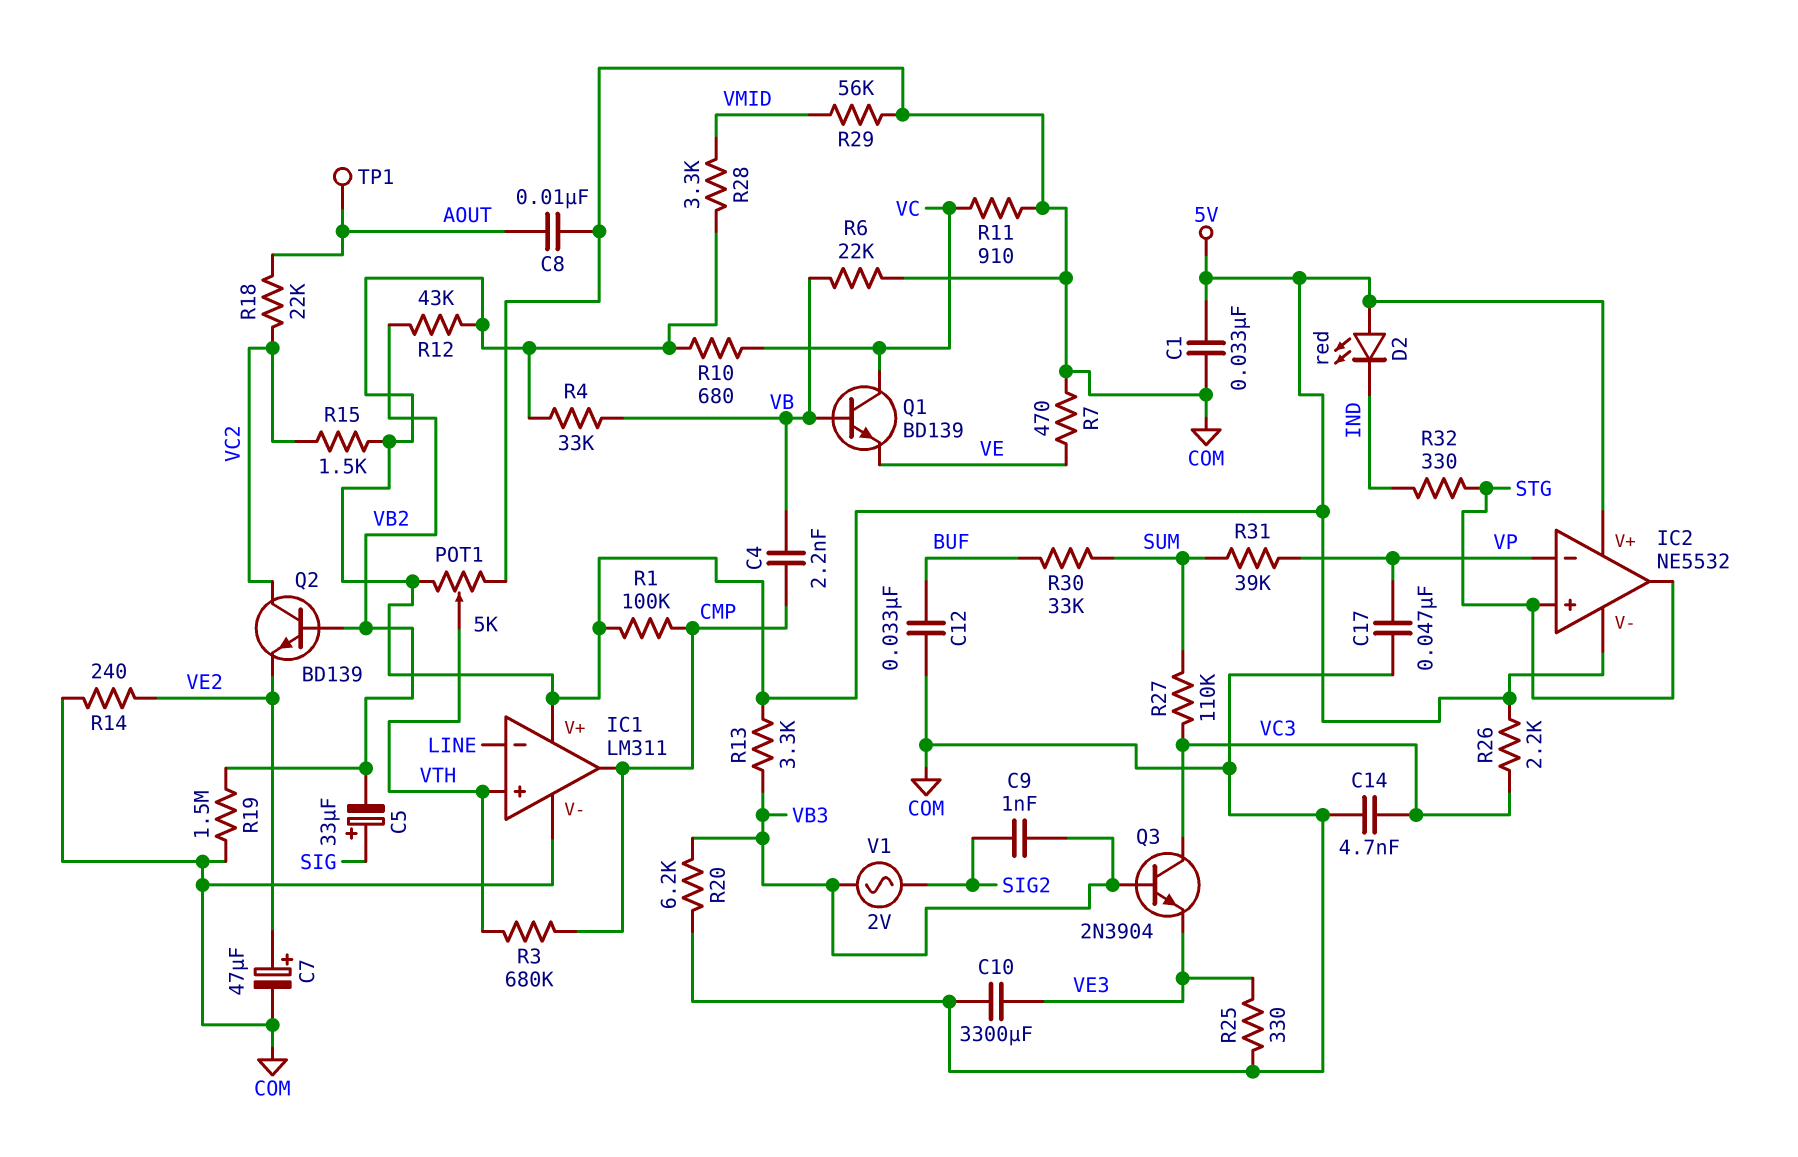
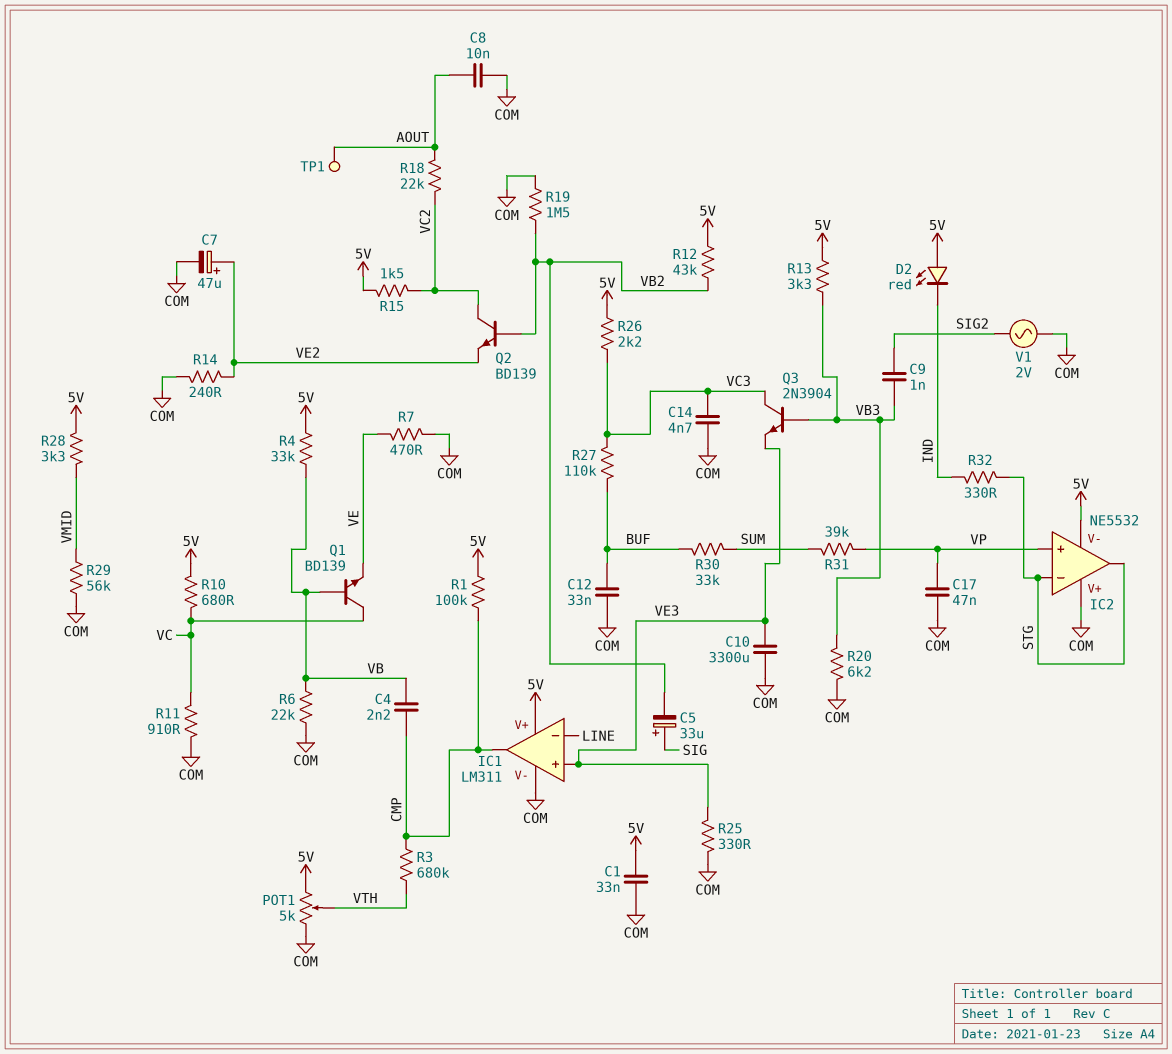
IC1 pin in+: VTH -> VE3
IC2 pin V+: 5V -> COM
IC2 pin in+: STG -> VP
IC2 pin in-: VP -> STG
R27: 110k (SUM, VC3) -> 110k (BUF, VC3)
V1: AC 2V (SIG2, VB3) -> AC 2V (COM, SIG2)

